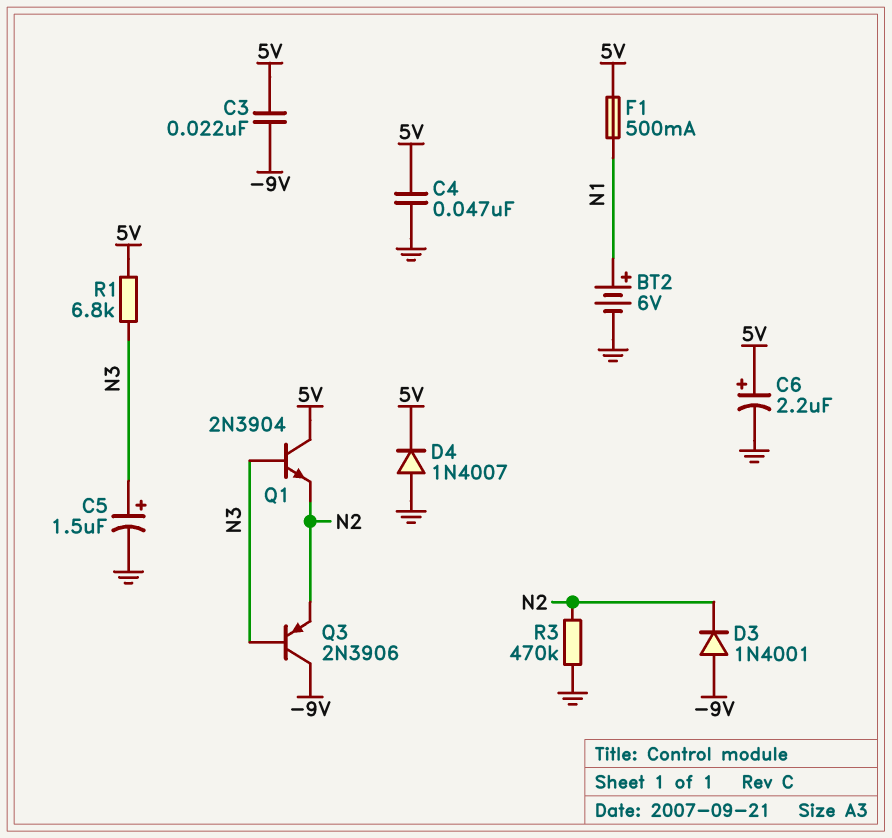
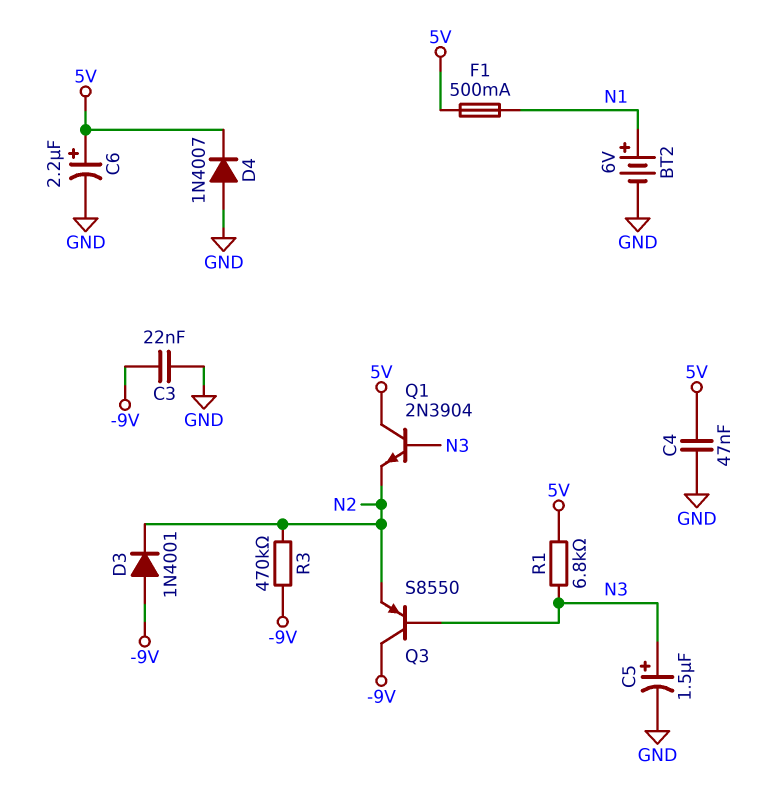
C3: 22nF (-9V, 5V) -> 22nF (-9V, GND)
Q3: PNP 2N3906 (B N3, C -9V, E N2) -> PNP S8550 (B N3, C -9V, E N2)
R3: 470k (GND, N2) -> 470k (-9V, N2)

